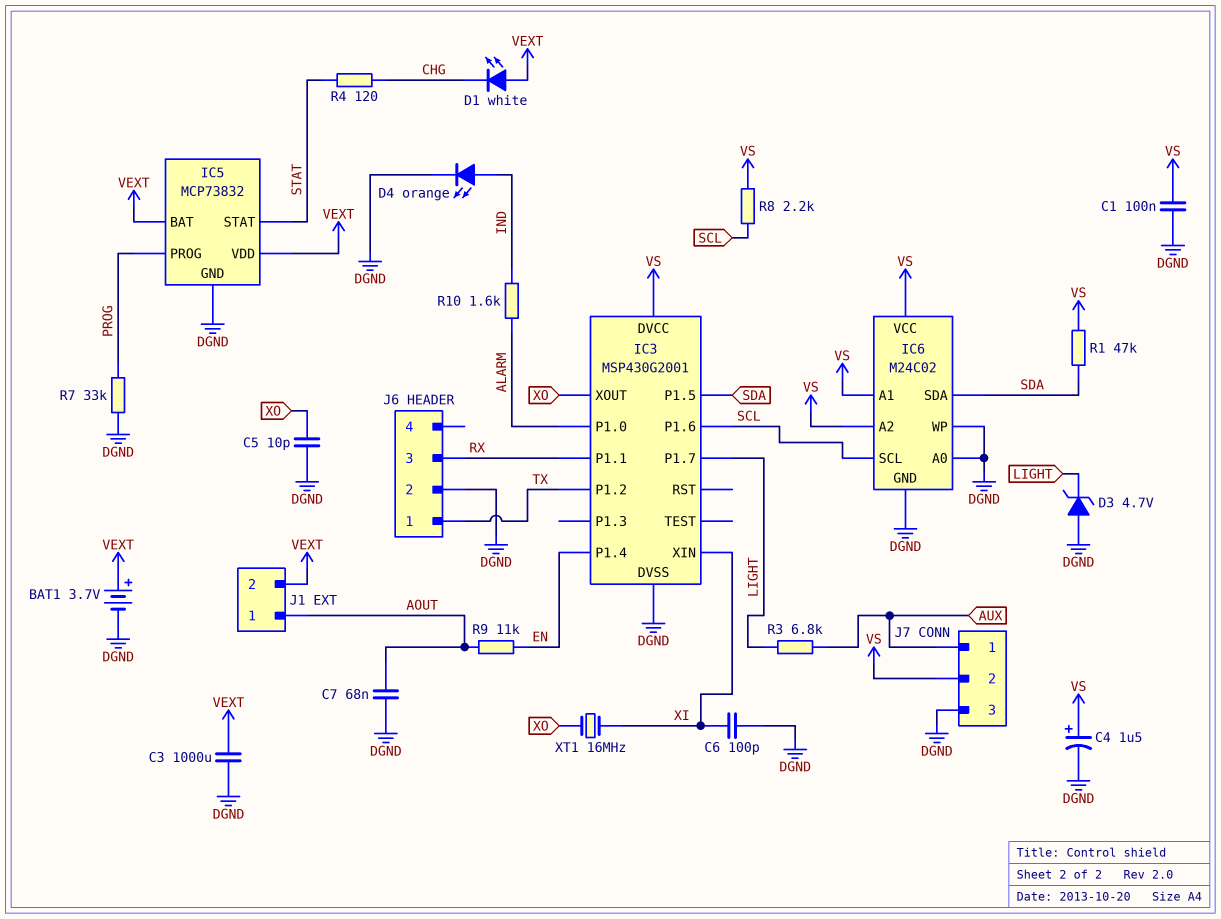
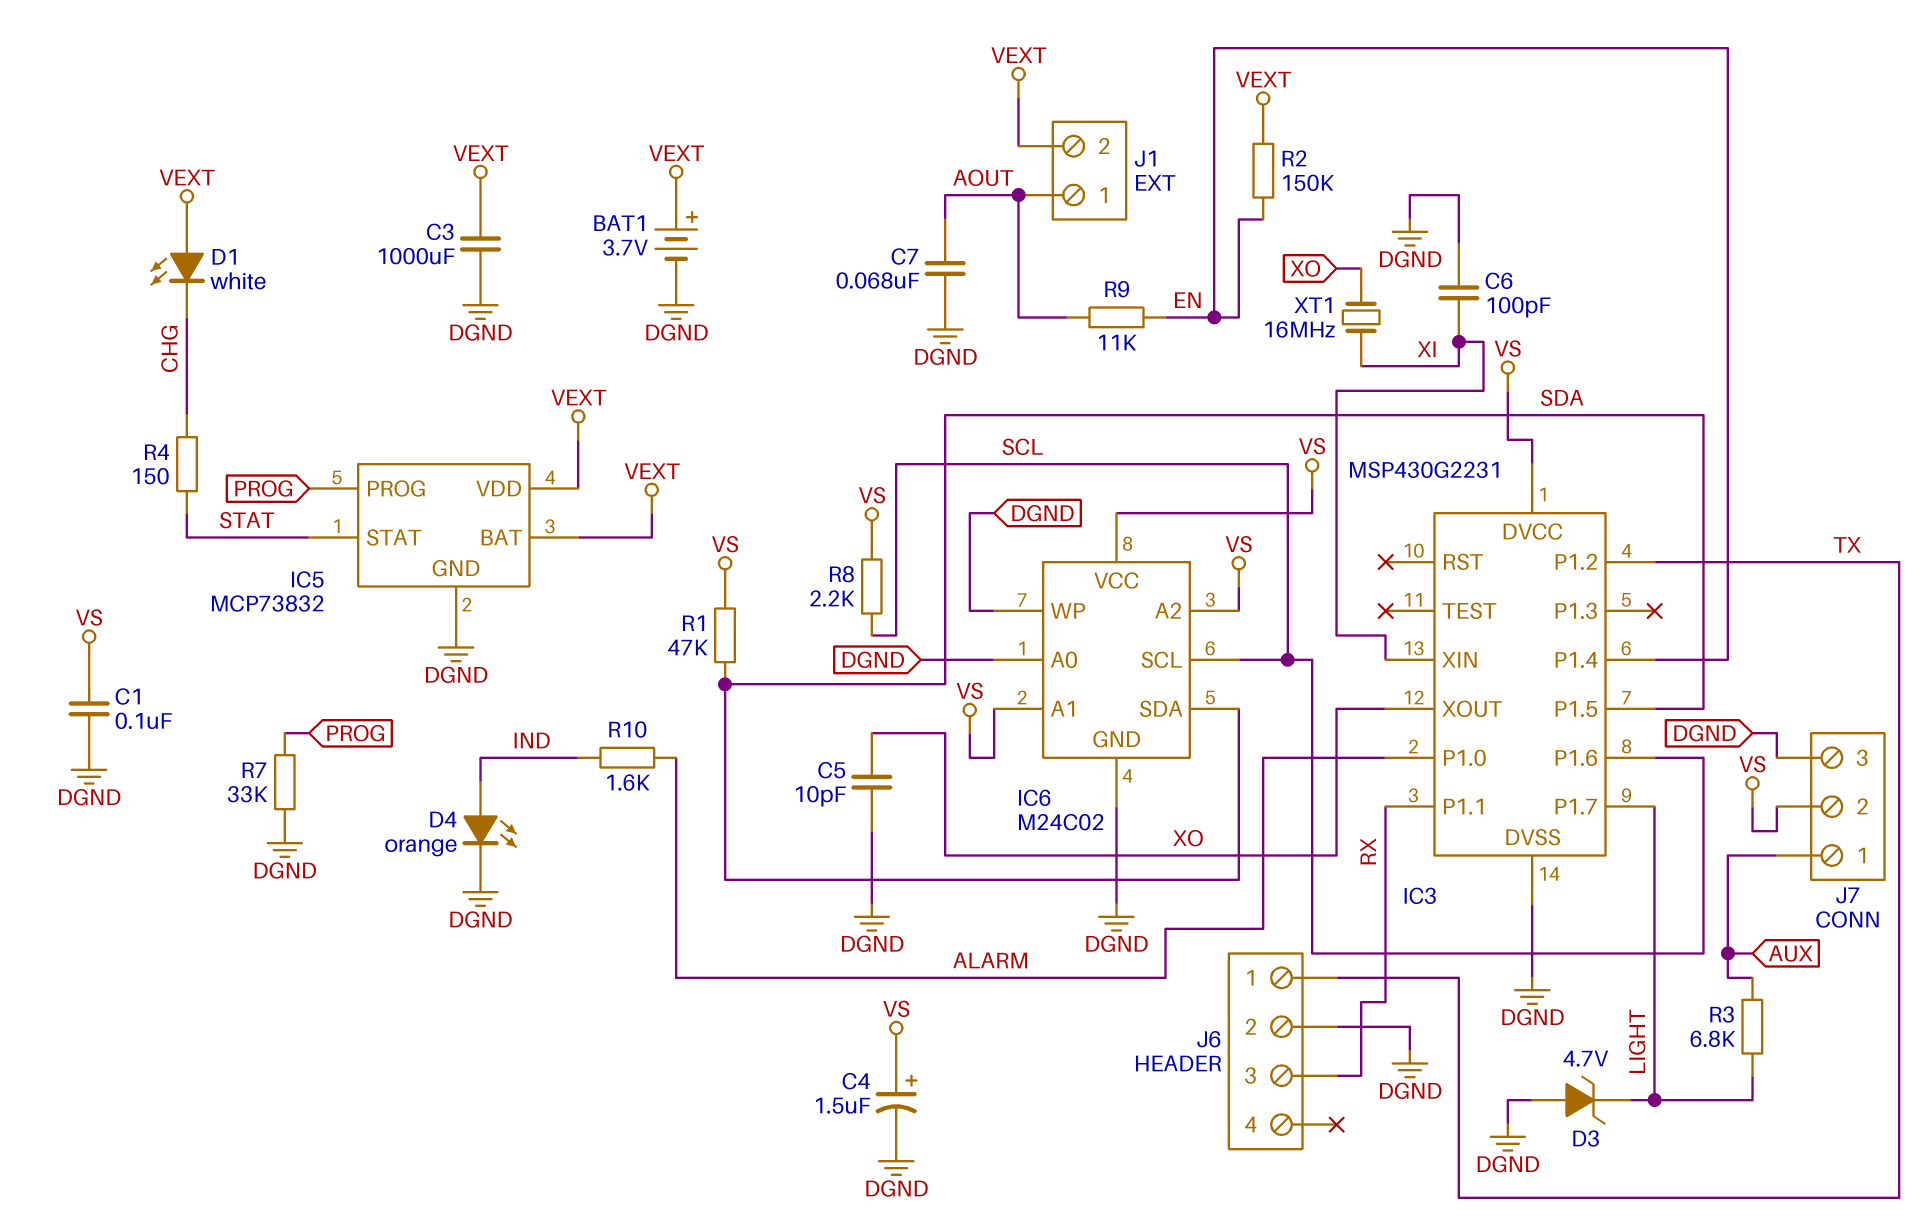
IC3: MSP430G2001 -> MSP430G2231
R2: none -> 150k (EN, VEXT)
R4: 120 (CHG, STAT) -> 150 (CHG, STAT)

